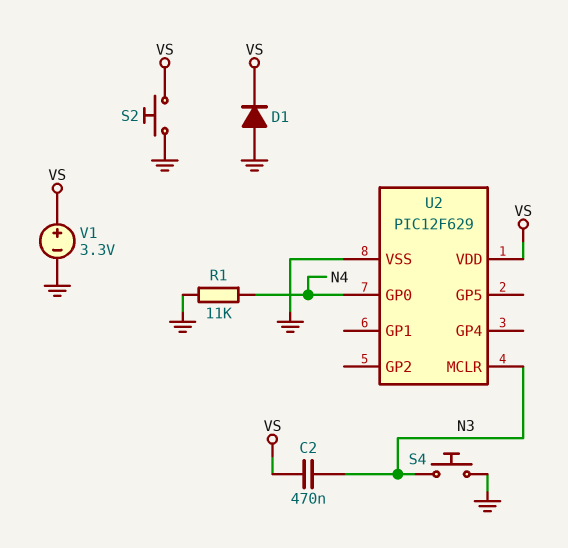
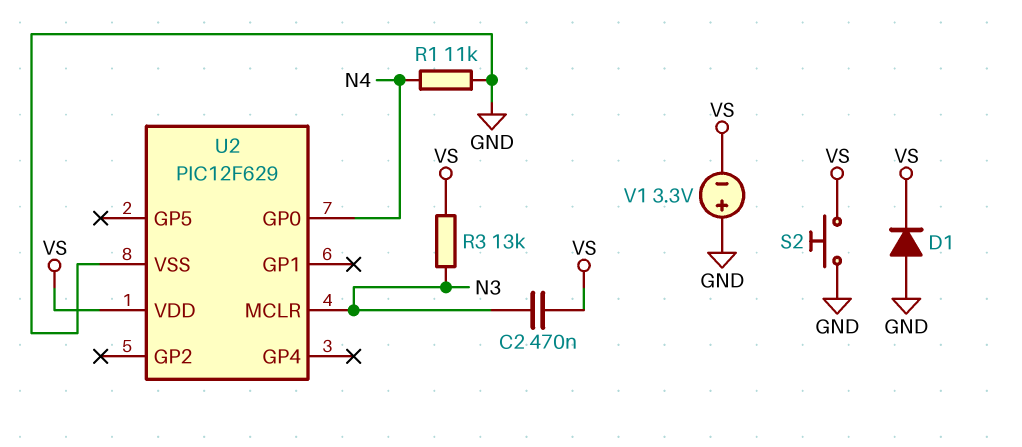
R3: none -> 13k (N3, VS)
S4: button (GND, N3) -> none
V1: 3.3V (plus VS, minus GND) -> 3.3V (plus GND, minus VS)

